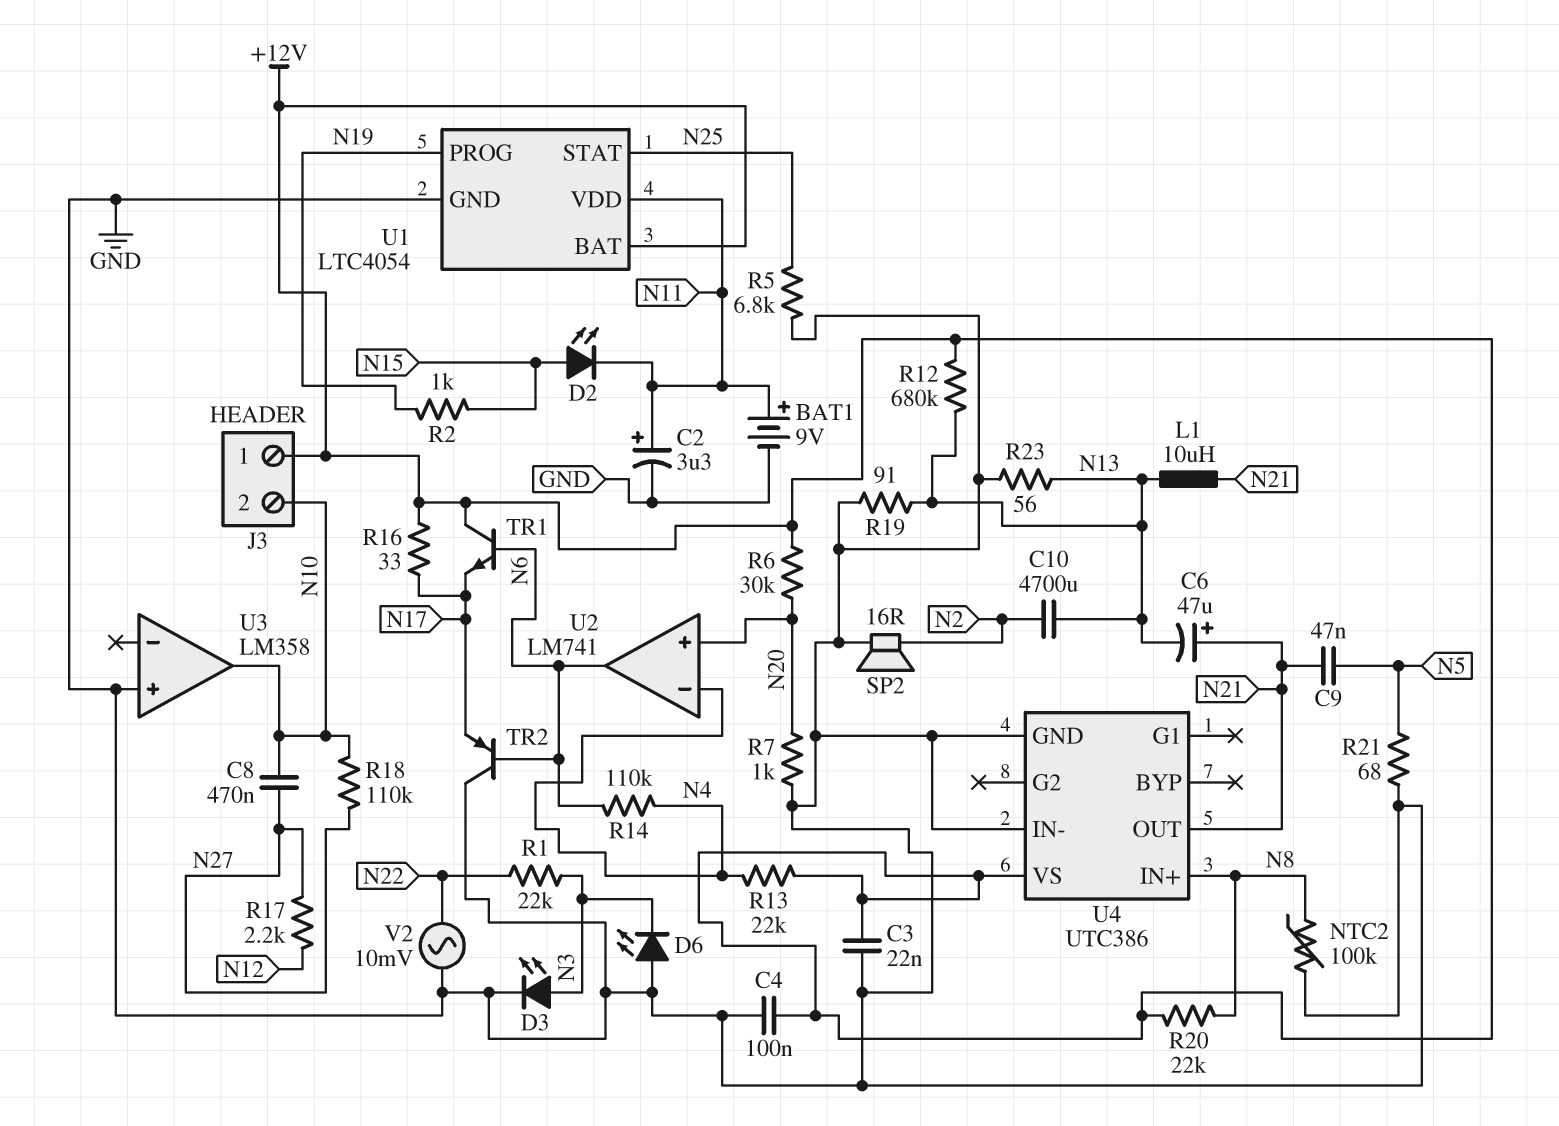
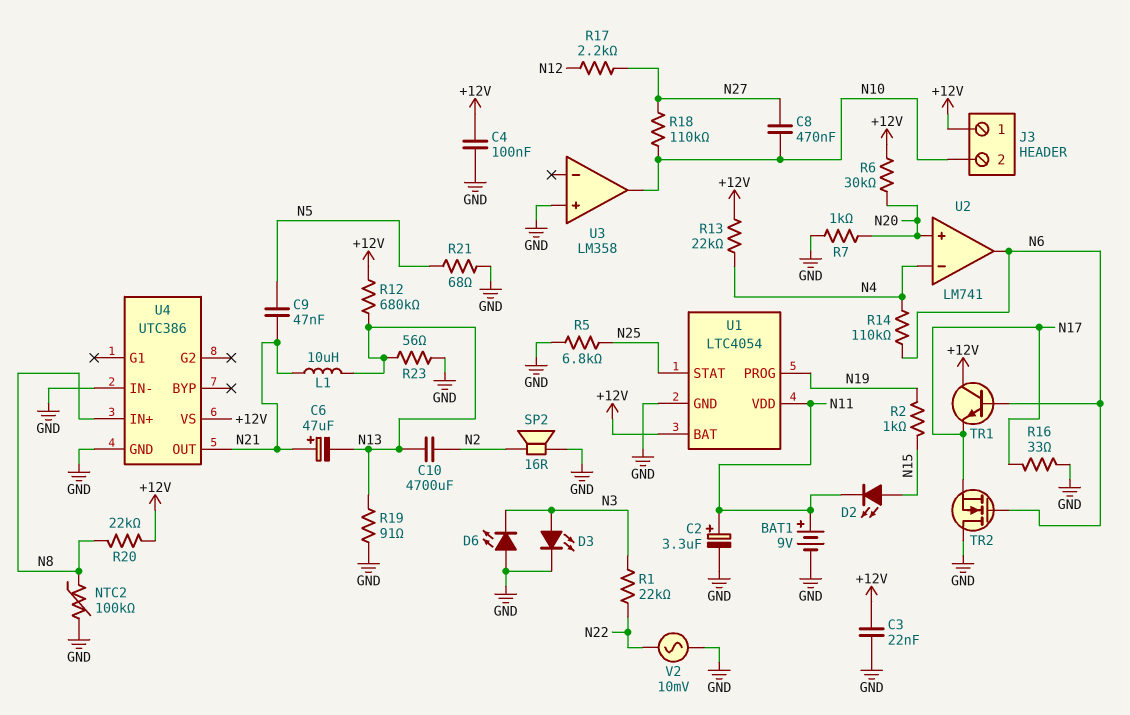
R16: 33 (+12V, N17) -> 33 (GND, N17)
TR2: PNP (B N6, C GND, E N17) -> NMOS (G N6, D GND, S N17)

